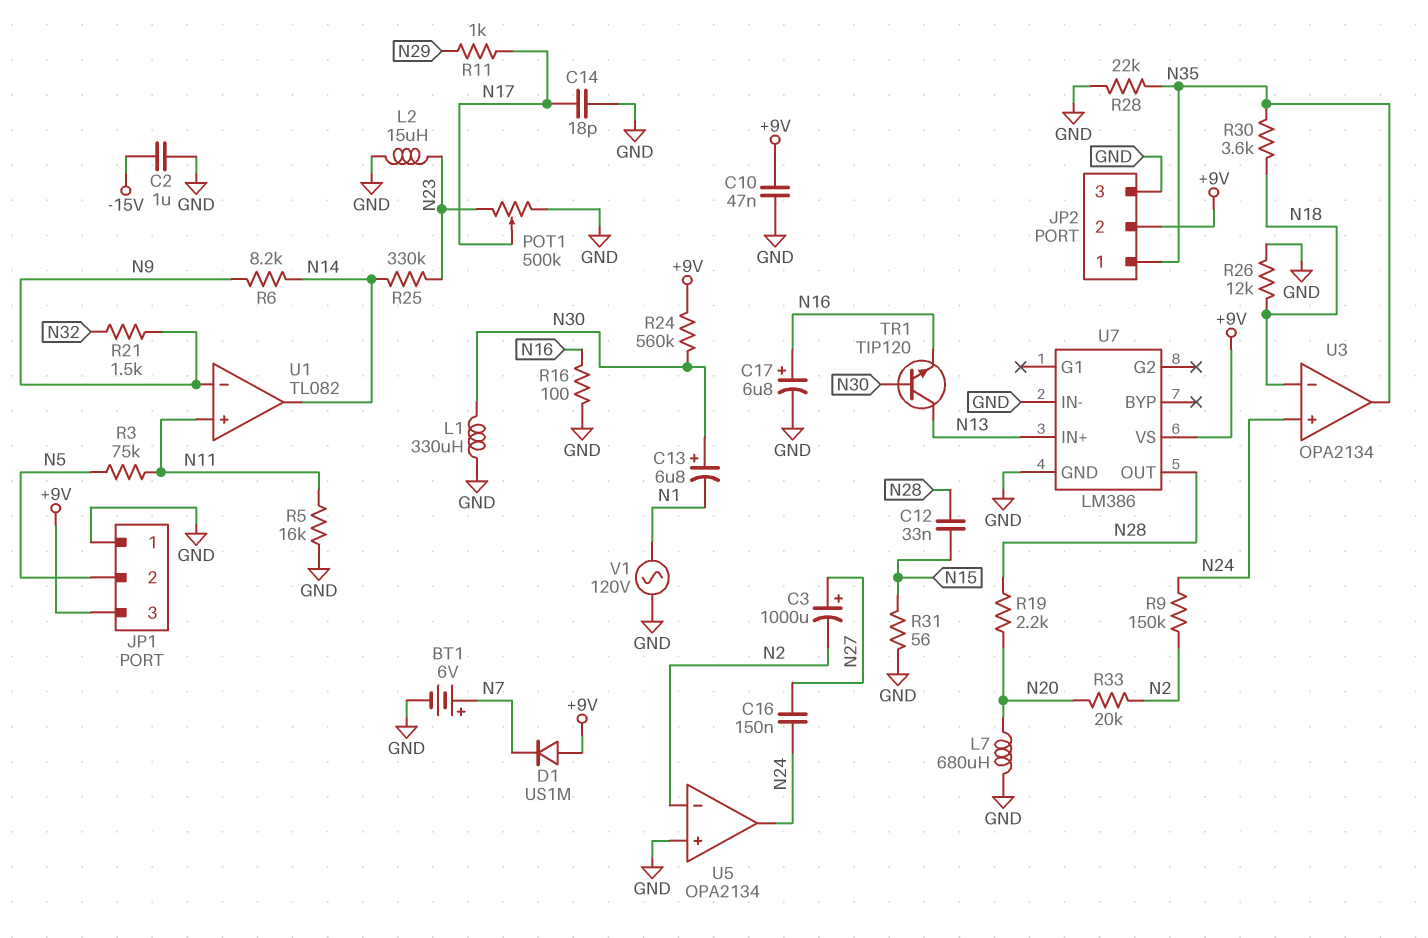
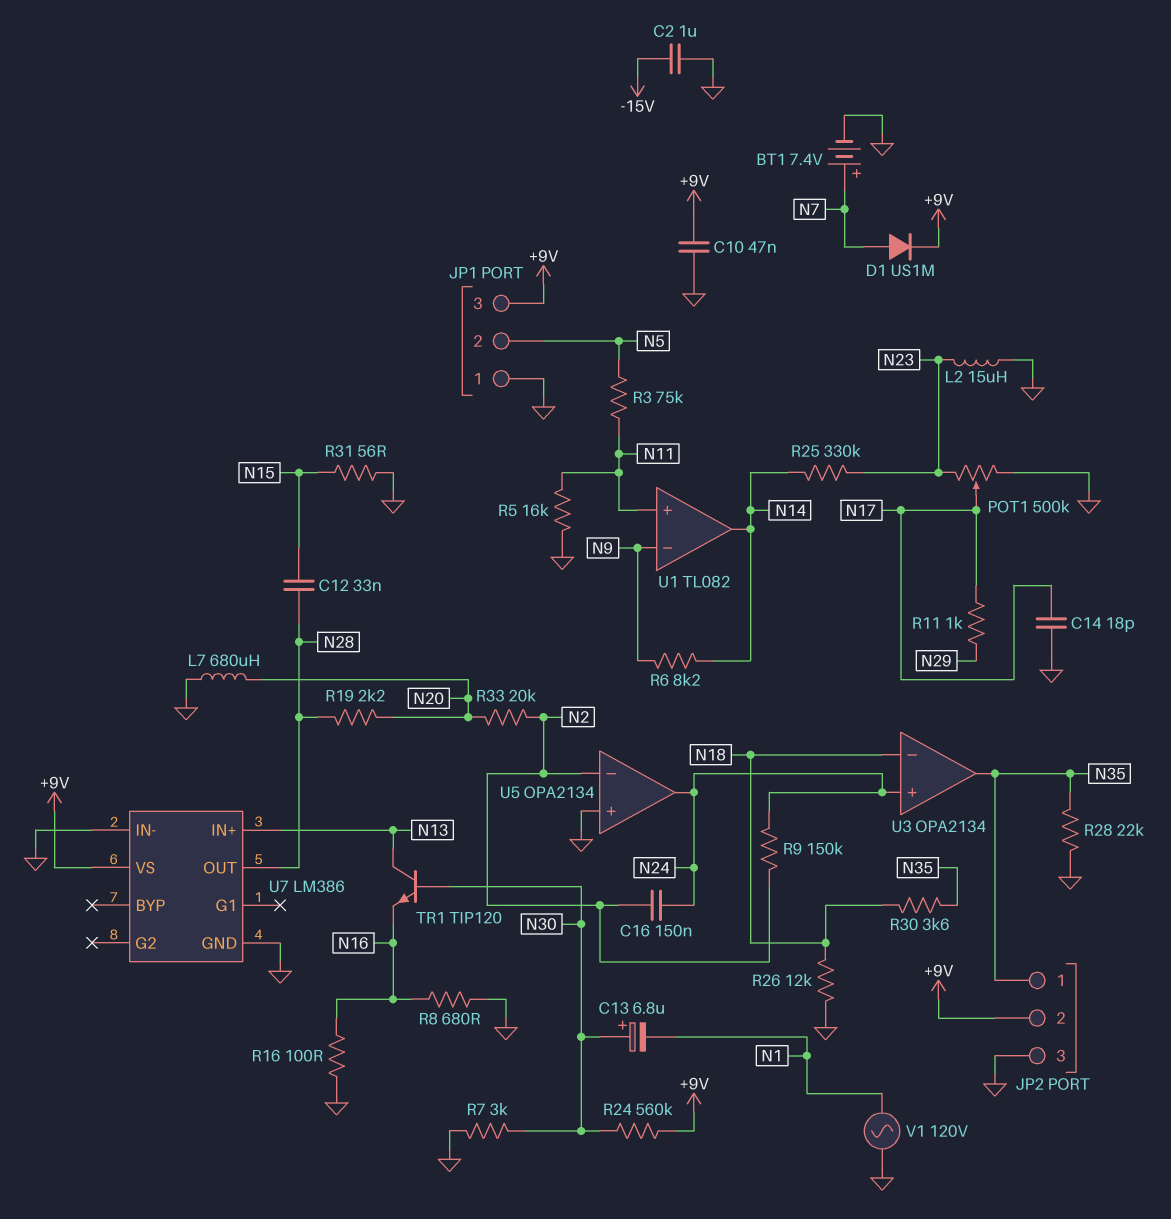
BT1: 6V (plus N7, minus GND) -> 7.4V (plus N7, minus GND)
C3: 1000uF (plus N27, minus N2) -> none
C16: 150nF (N24, N27) -> 150nF (N2, N24)
C17: 6.8uF (plus N16, minus GND) -> none
D1: diode US1M (A +9V, K N7) -> diode US1M (A N7, K +9V)
L1: 330uH (GND, N30) -> none
R7: none -> 3k (GND, N30)
R8: none -> 680 (GND, N16)
R21: 1.5k (N9, N32) -> none

